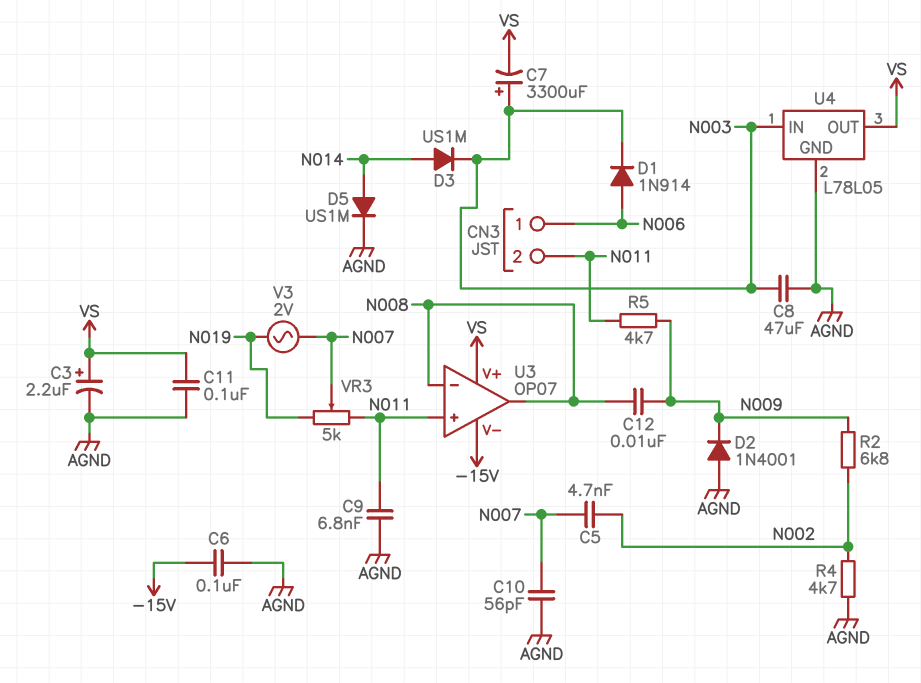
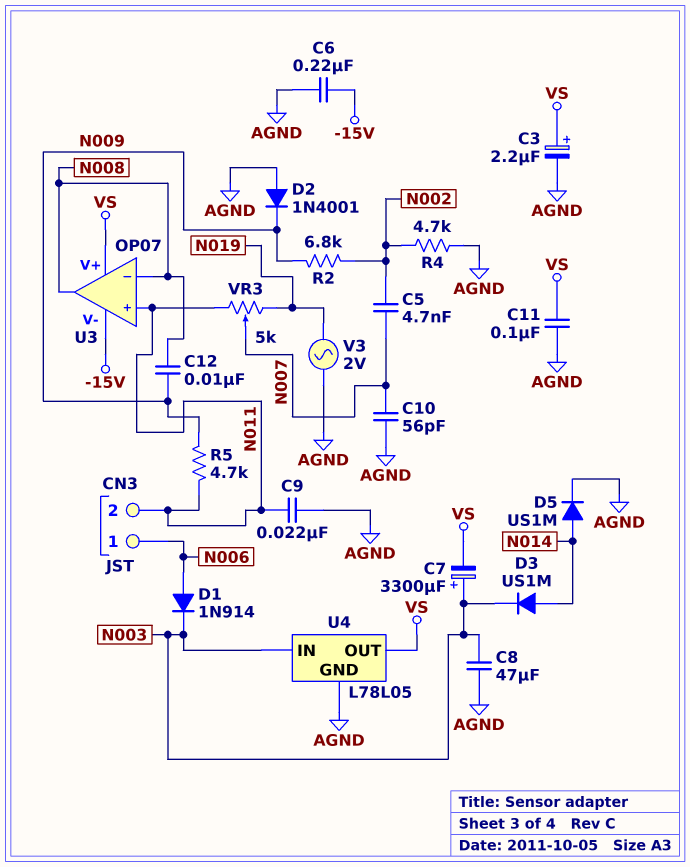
C6: 100nF (-15V, AGND) -> 220nF (-15V, AGND)
C9: 6.8nF (AGND, N011) -> 22nF (AGND, N011)
V3: AC 2V (N007, N019) -> AC 2V (AGND, N019)

